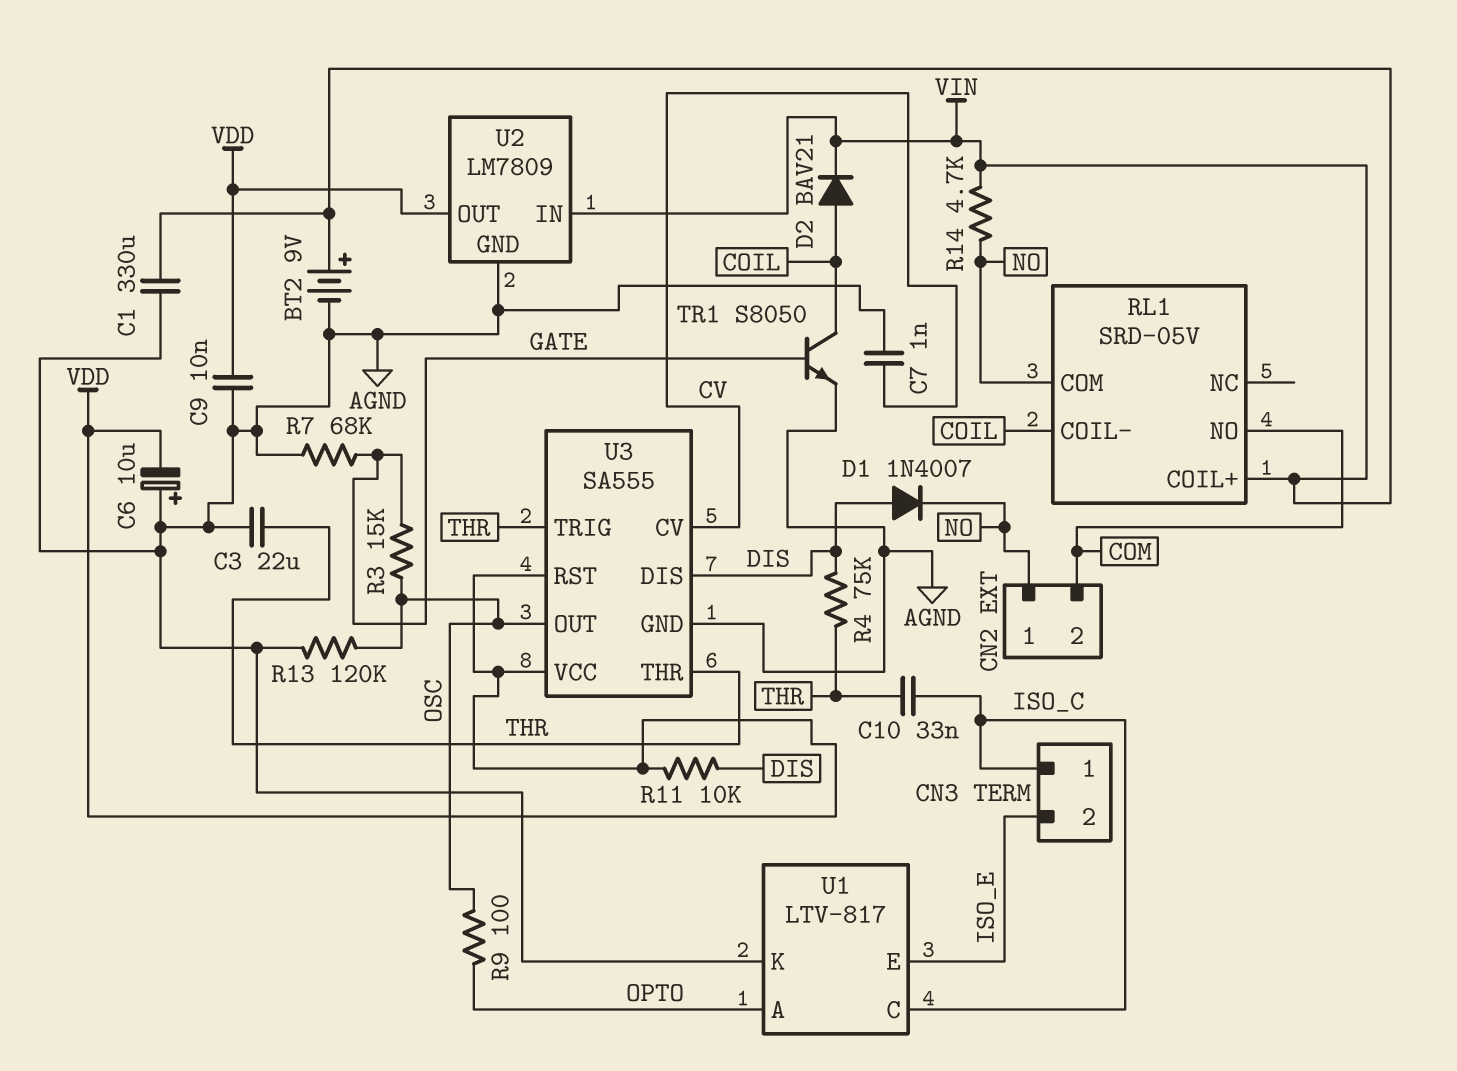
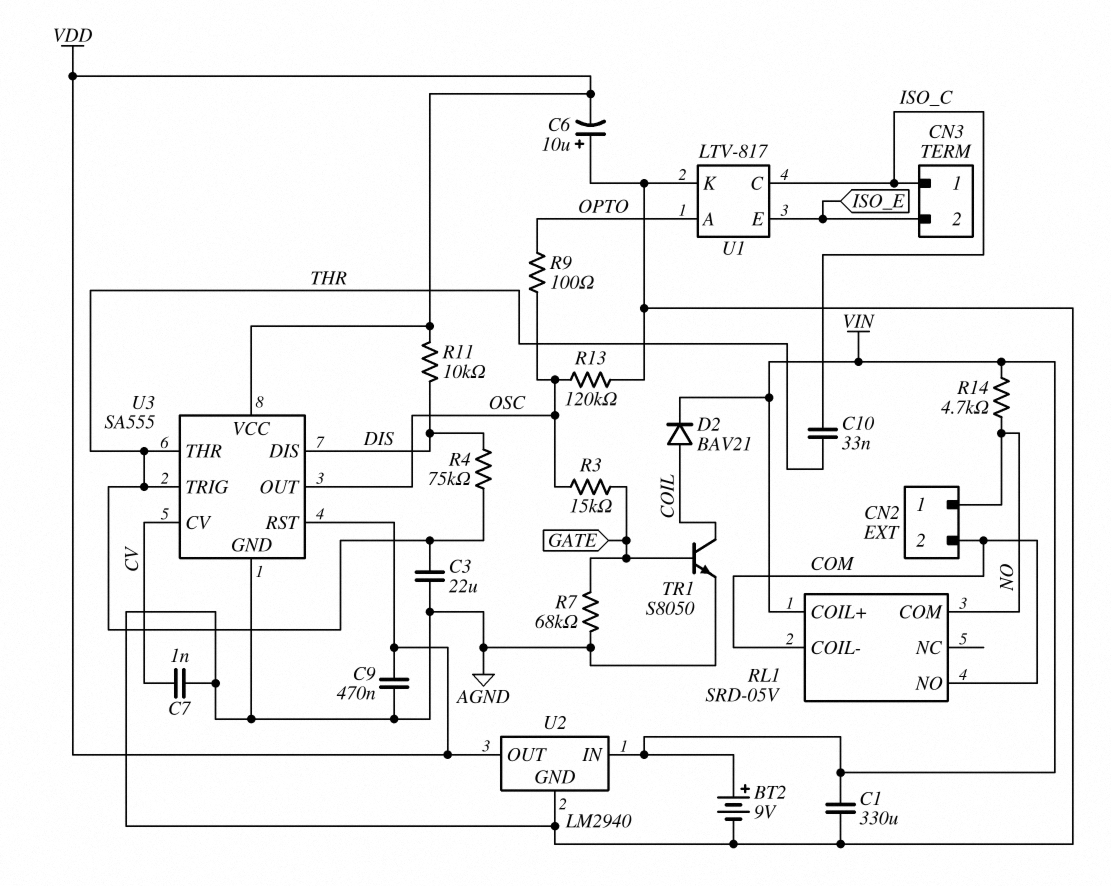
C9: 10nF (AGND, VDD) -> 470nF (AGND, VDD)
D1: diode 1N4007 (A DIS, K NO) -> none
RL1 pin COIL-: COIL -> COM
U2: LM7809 -> LM2940

